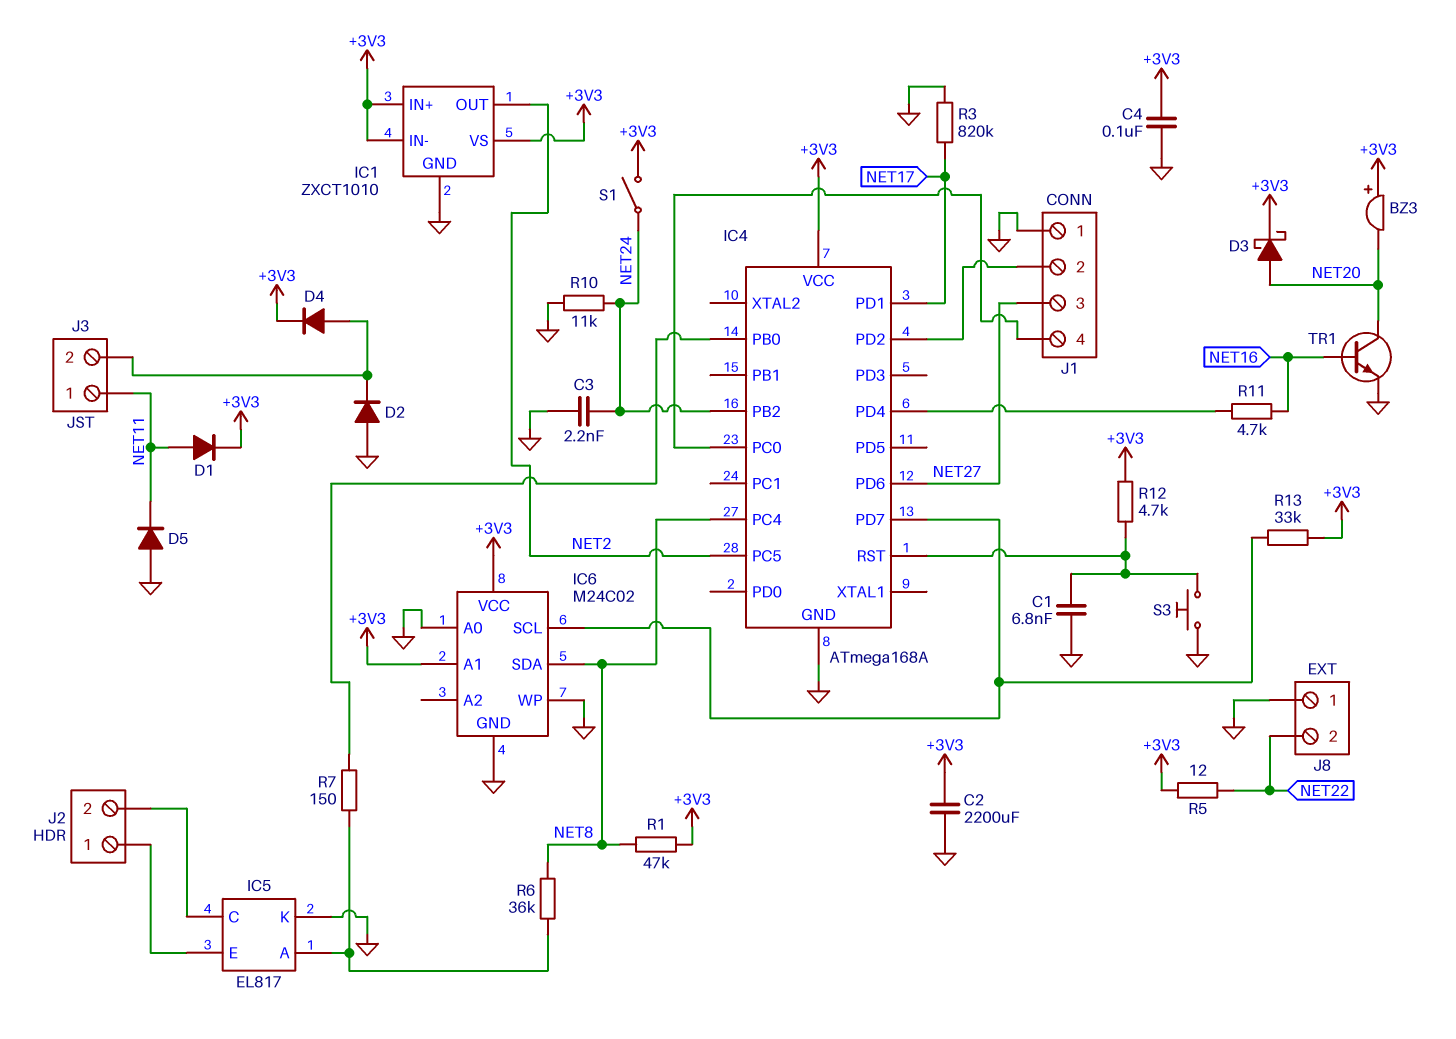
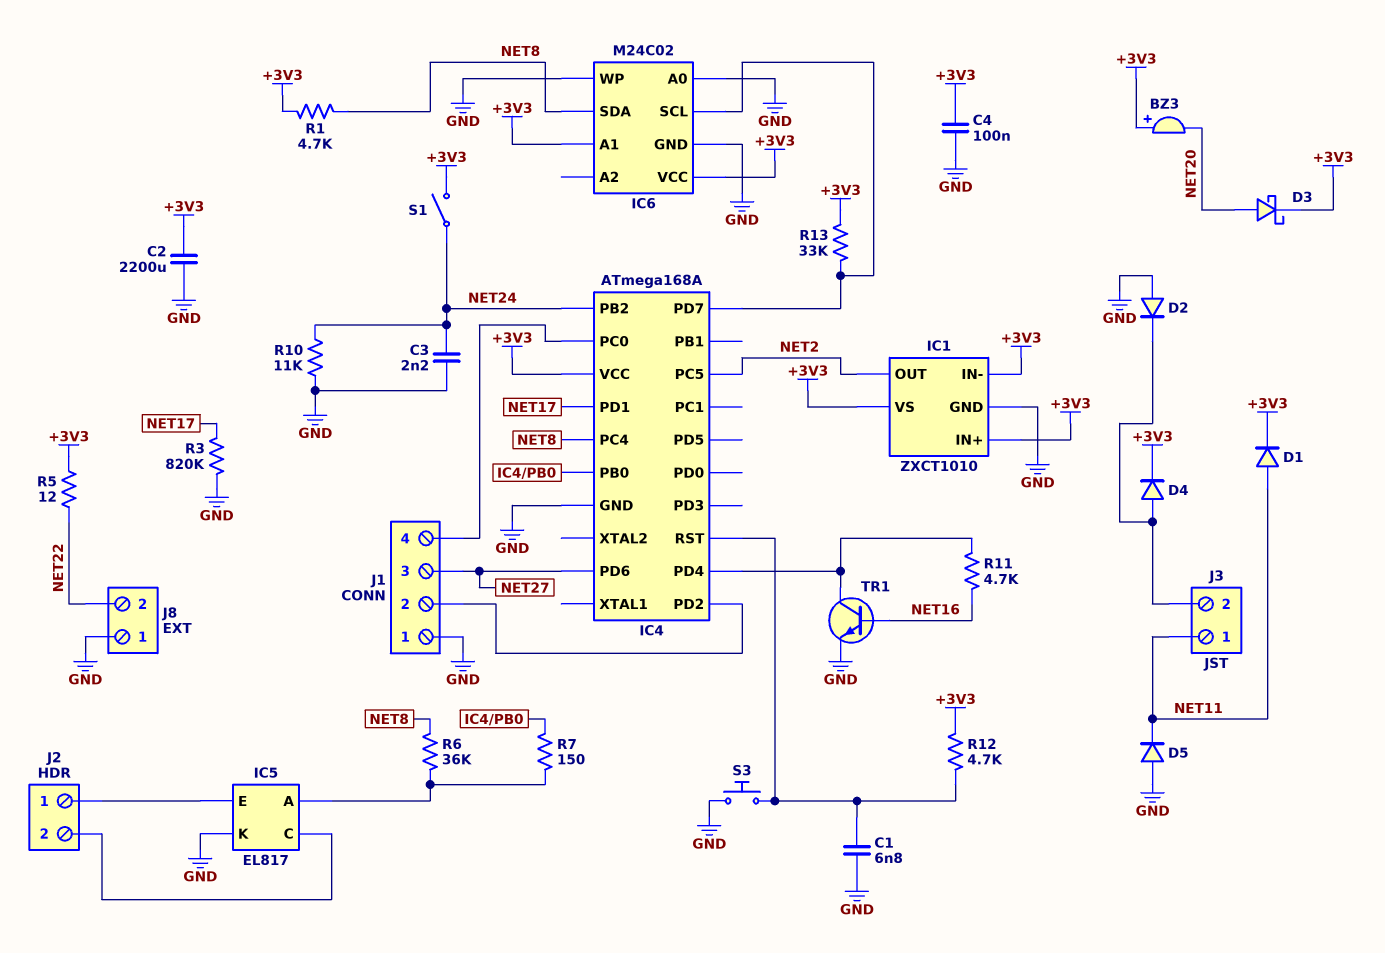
R1: 47k (+3V3, NET8) -> 4.7k (+3V3, NET8)
TR1: NPN (B NET16, C NET20, E GND) -> NPN (B NET16, C IC4/PD4, E GND)

